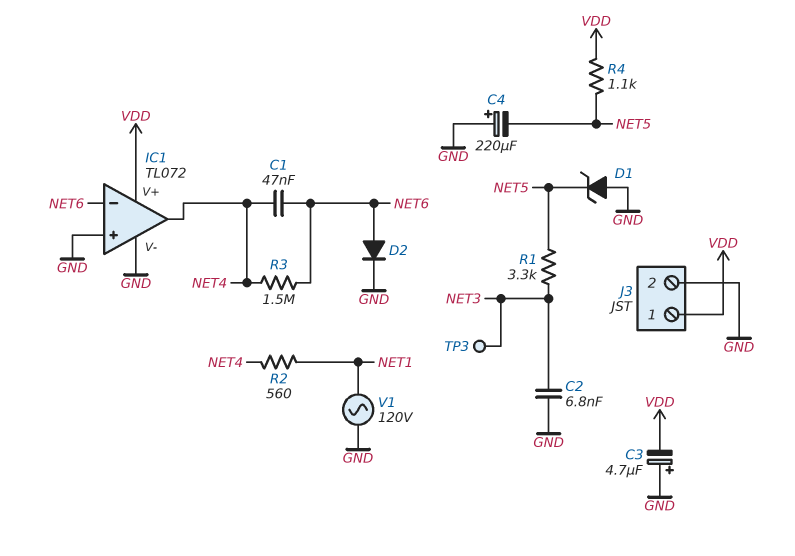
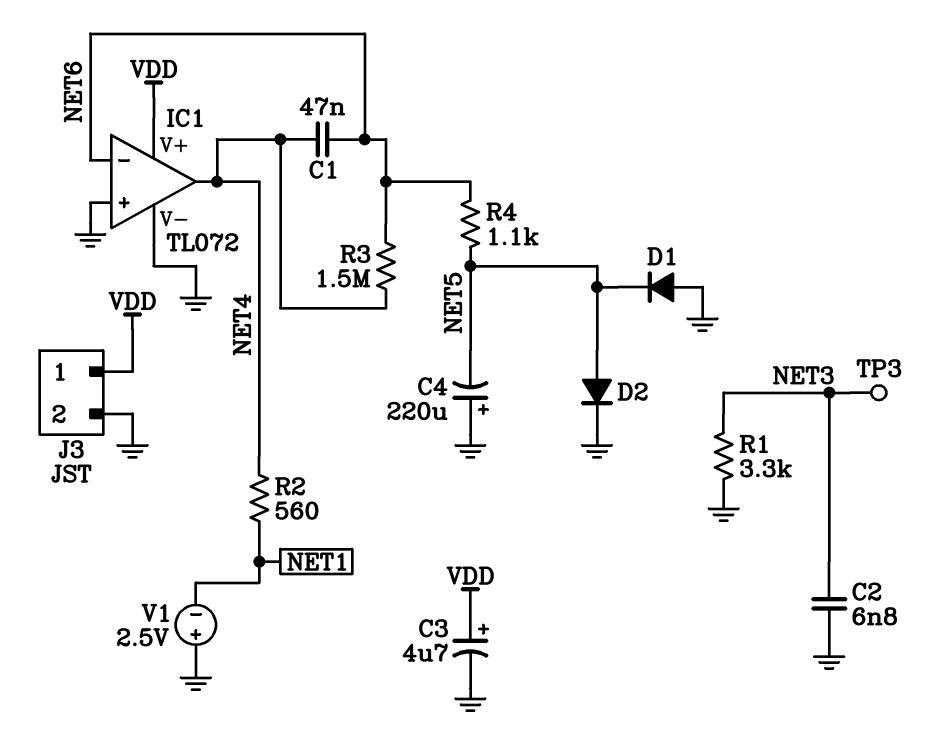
C3: 4.7uF (plus GND, minus VDD) -> 4.7uF (plus VDD, minus GND)
D1: zener (A GND, K NET5) -> diode (A GND, K NET5)
D2: diode (A NET6, K GND) -> diode (A NET5, K GND)
R1: 3.3k (NET3, NET5) -> 3.3k (GND, NET3)
R4: 1.1k (NET5, VDD) -> 1.1k (NET5, NET6)
V1: AC 120V (GND, NET1) -> 2.5V (plus GND, minus NET1)

